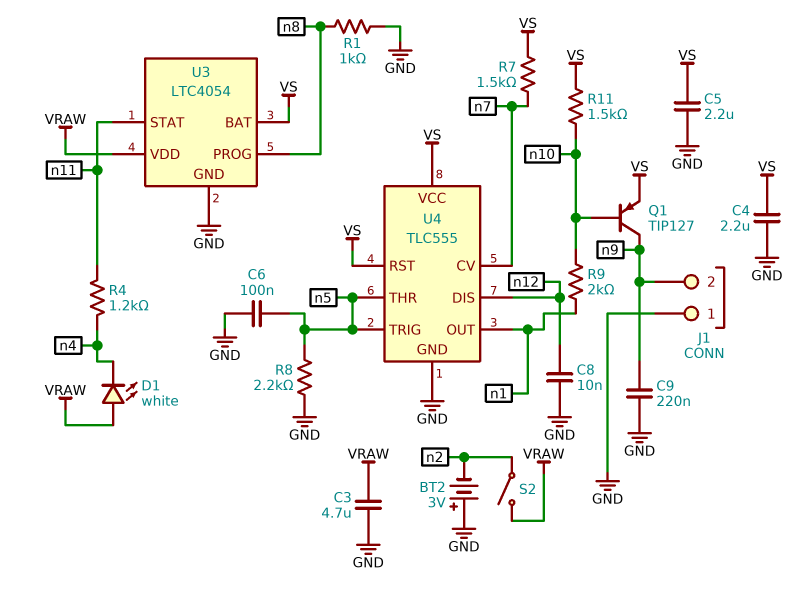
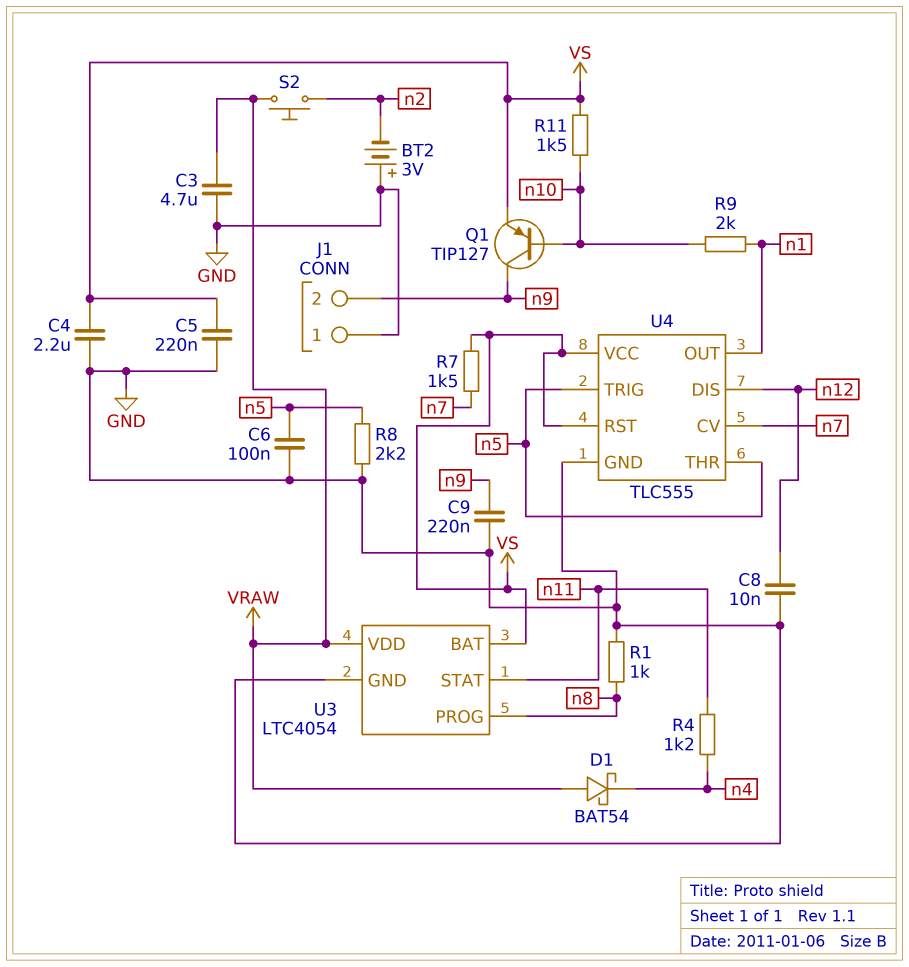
C5: 2.2uF (GND, VS) -> 220nF (GND, VS)
D1: LED white (A VRAW, K n4) -> schottky BAT54 (A VRAW, K n4)
S2: switch (VRAW, n2) -> button (VRAW, n2)

